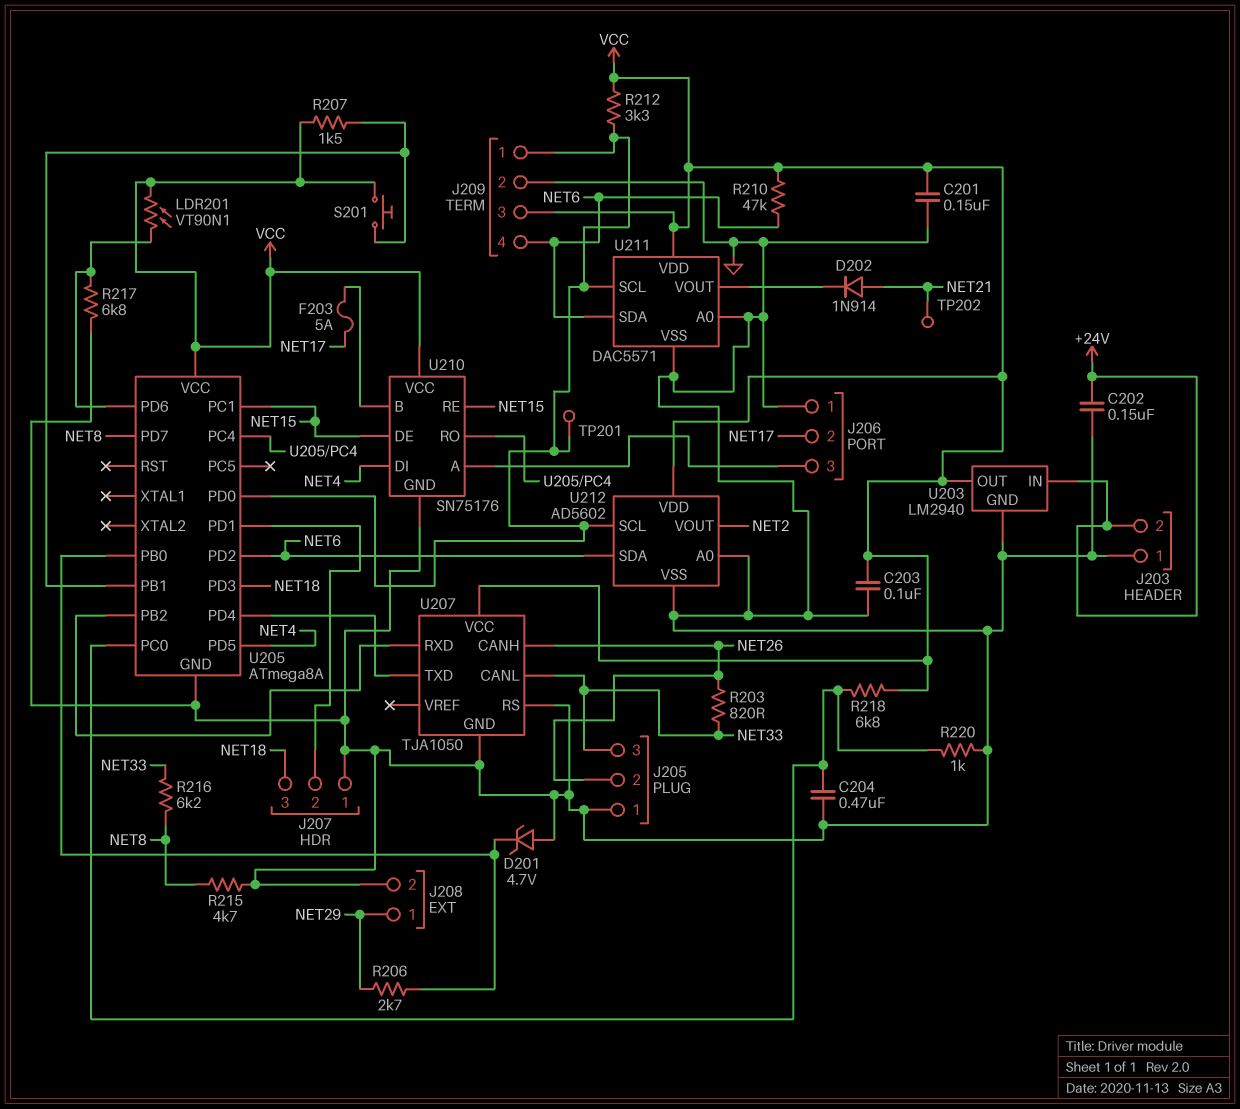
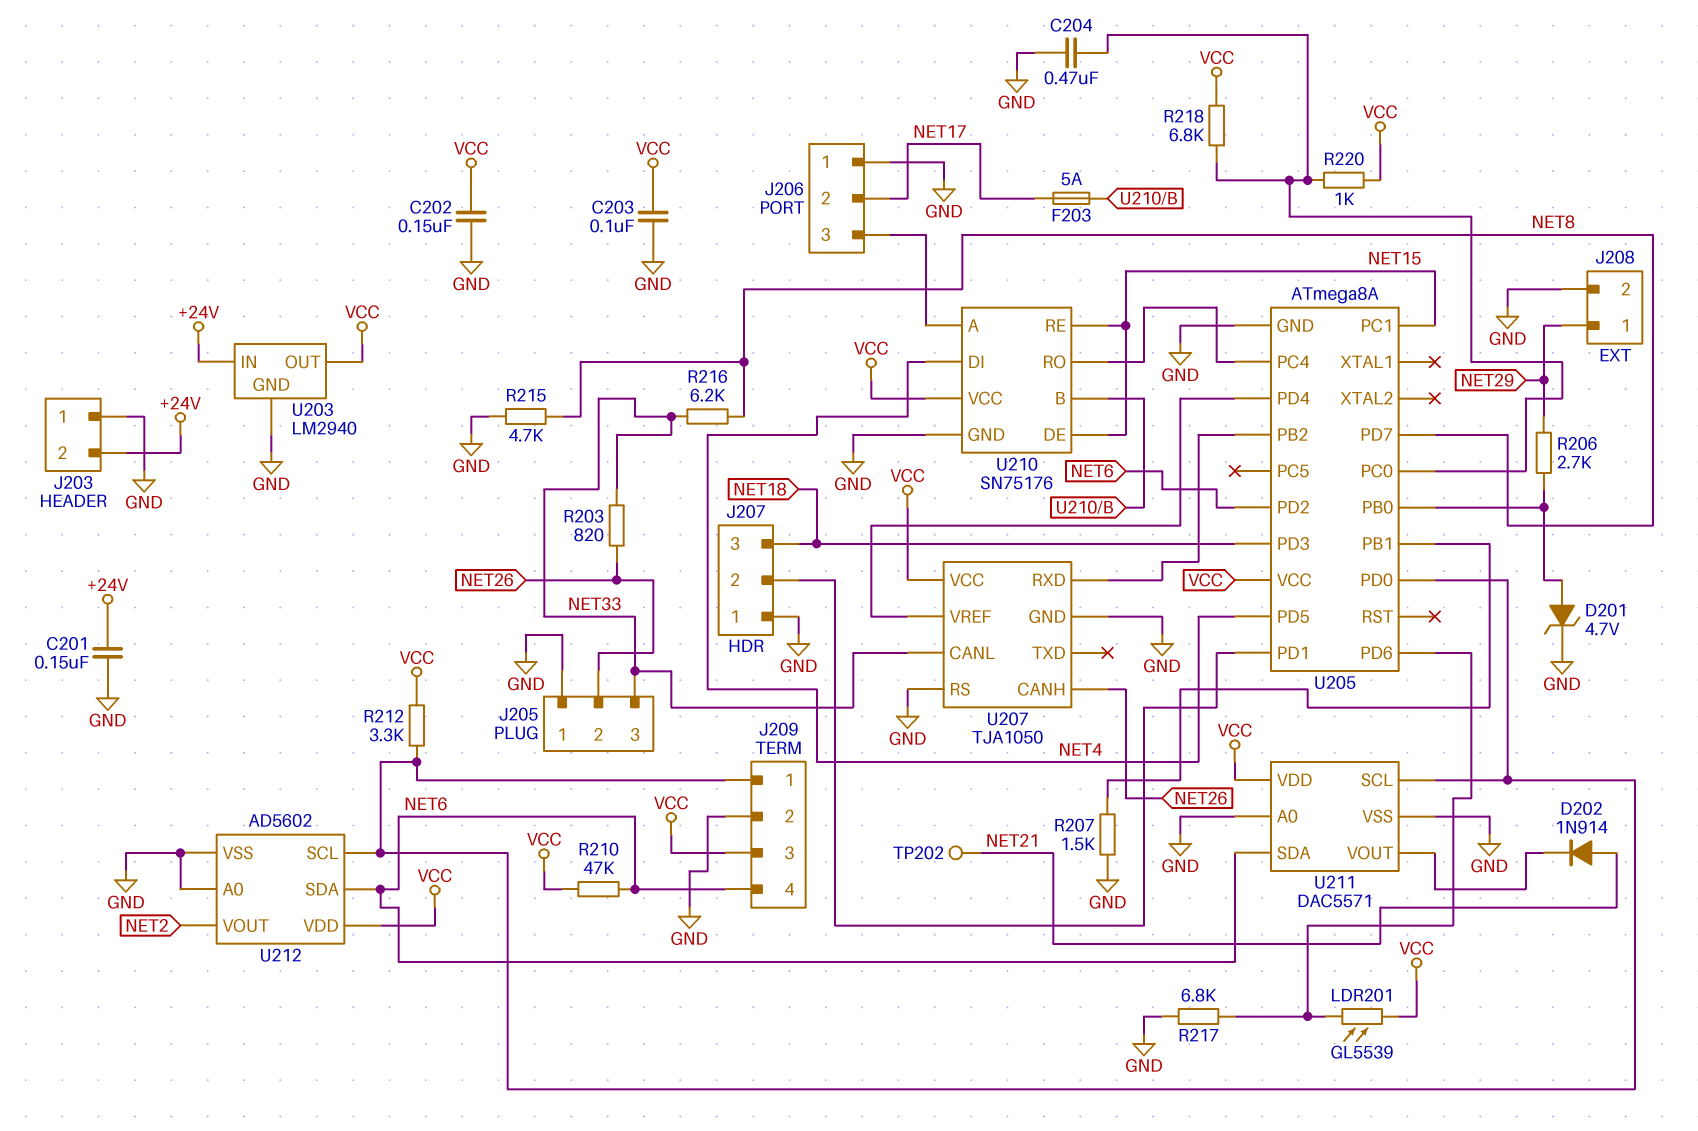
C201: 150nF (GND, VCC) -> 150nF (+24V, GND)
C202: 150nF (+24V, GND) -> 150nF (GND, VCC)
D201: zener 4.7V (A GND, K U205/PB0) -> zener 4.7V (A U205/PB0, K GND)
LDR201: VT90N1 (U205/PD6, VCC) -> GL5539 (U205/PD6, VCC)
R207: 1.5k (U205/PB1, VCC) -> 1.5k (GND, U205/PB1)
R220: 1k (GND, U205/PC0) -> 1k (U205/PC0, VCC)
S201: button (U205/PB1, VCC) -> none
TP201: test point (J209/1) -> none
U207 pin TXD: U205/PD4 -> none
U207 pin VREF: none -> U205/PD4

